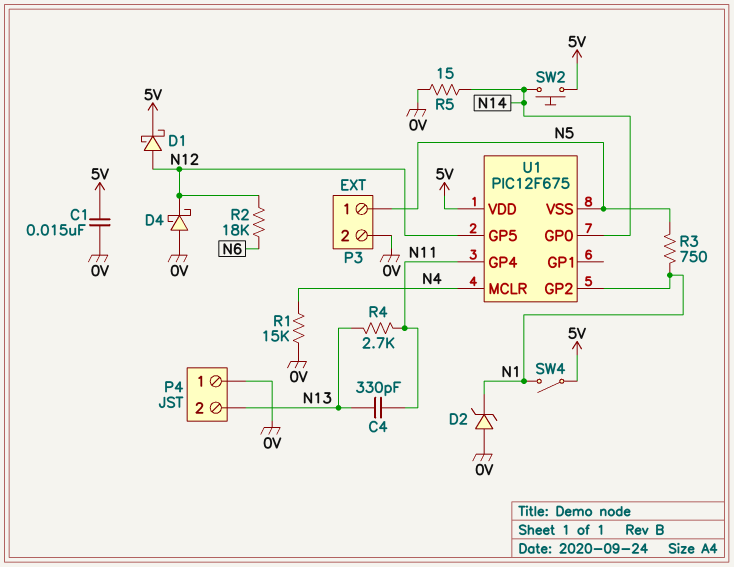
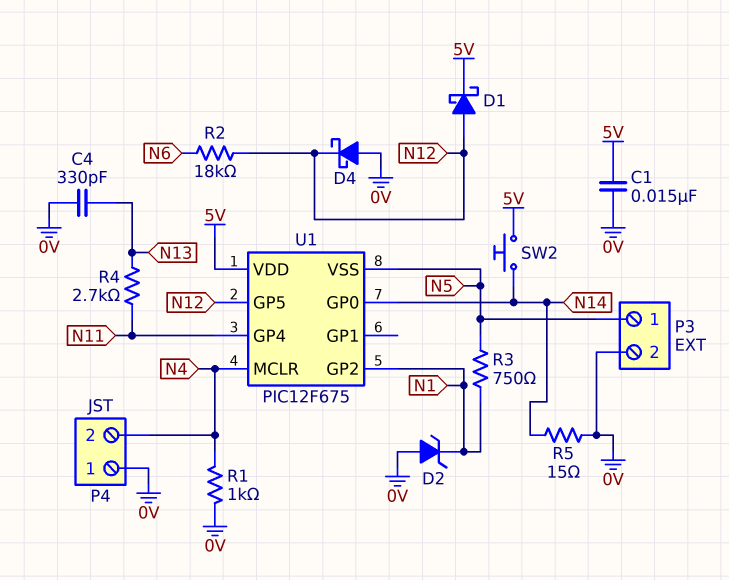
C4: 330pF (N11, N13) -> 330pF (0V, N13)
P4 pin 2: N13 -> N4
R1: 15k (0V, N4) -> 1k (0V, N4)
SW4: switch (5V, N1) -> none

